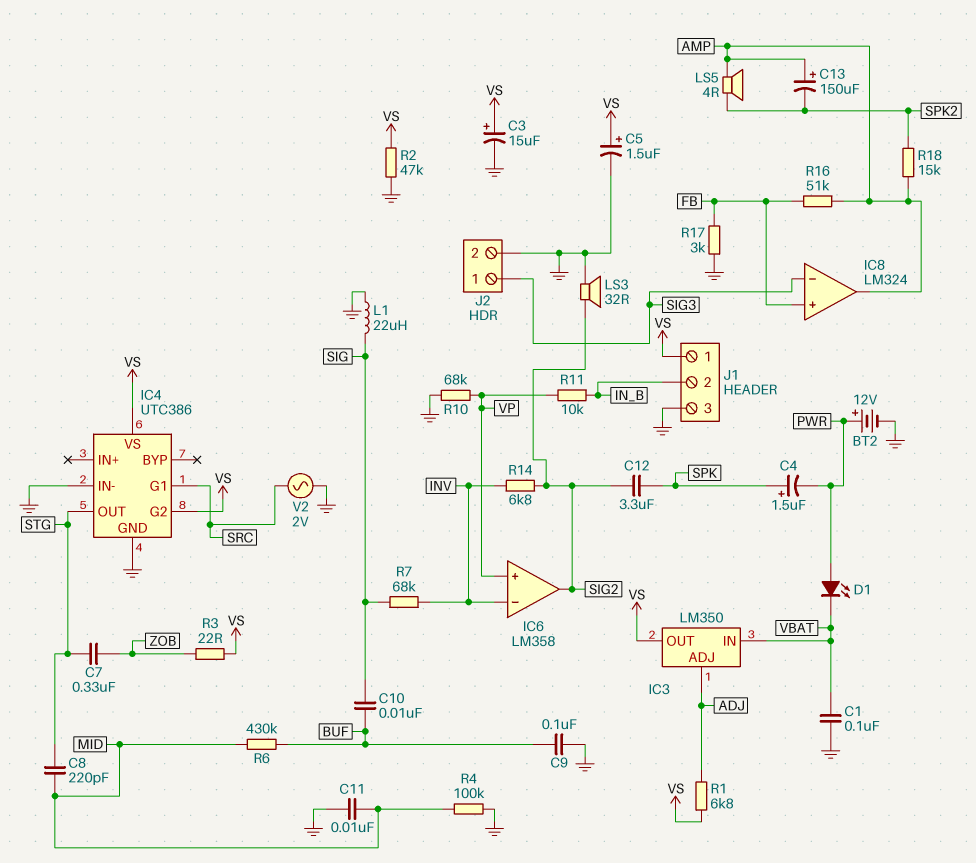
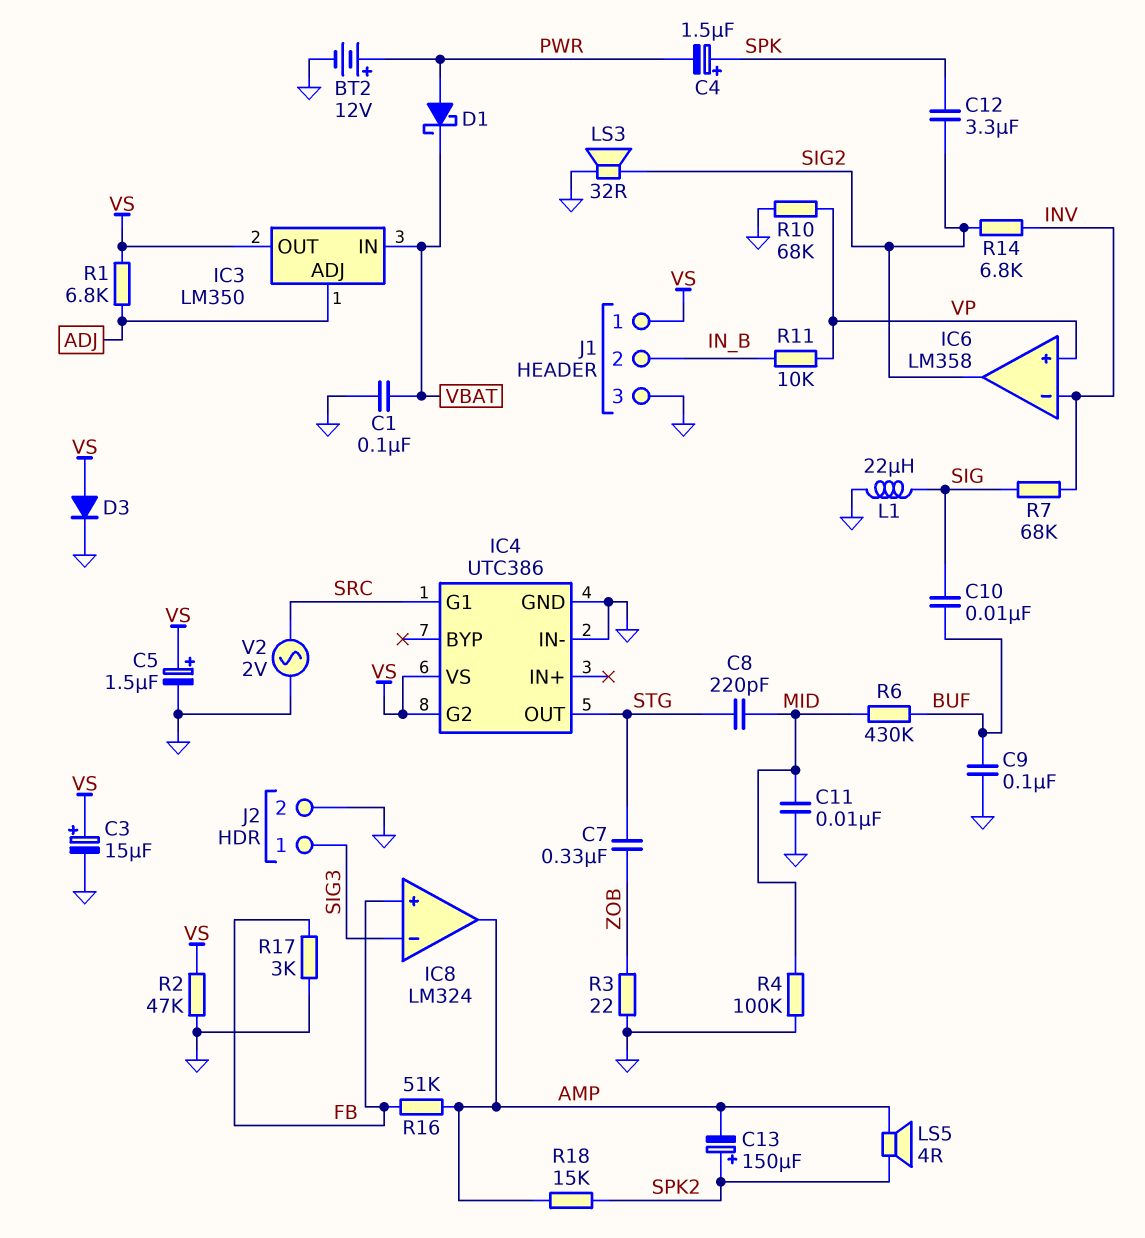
C13: 150uF (plus AMP, minus SPK2) -> 150uF (plus SPK2, minus AMP)
D1: LED (A PWR, K VBAT) -> schottky (A PWR, K VBAT)
D3: none -> diode (A VS, K GND)
R3: 22 (VS, ZOB) -> 22 (GND, ZOB)

